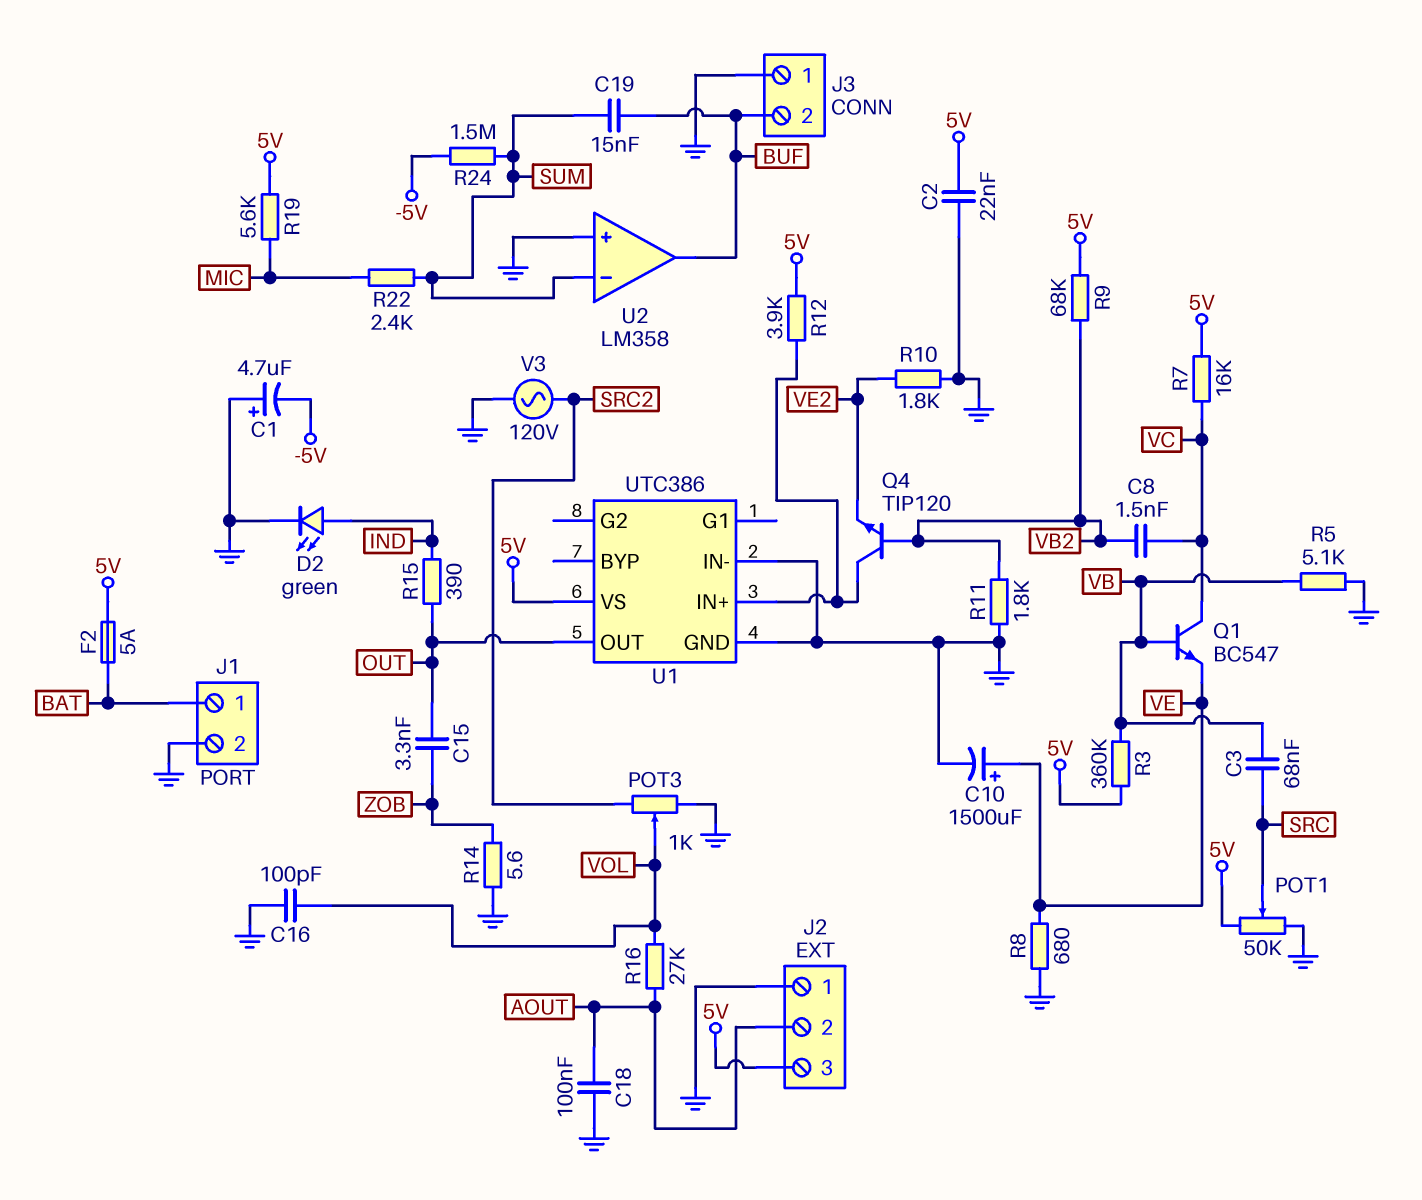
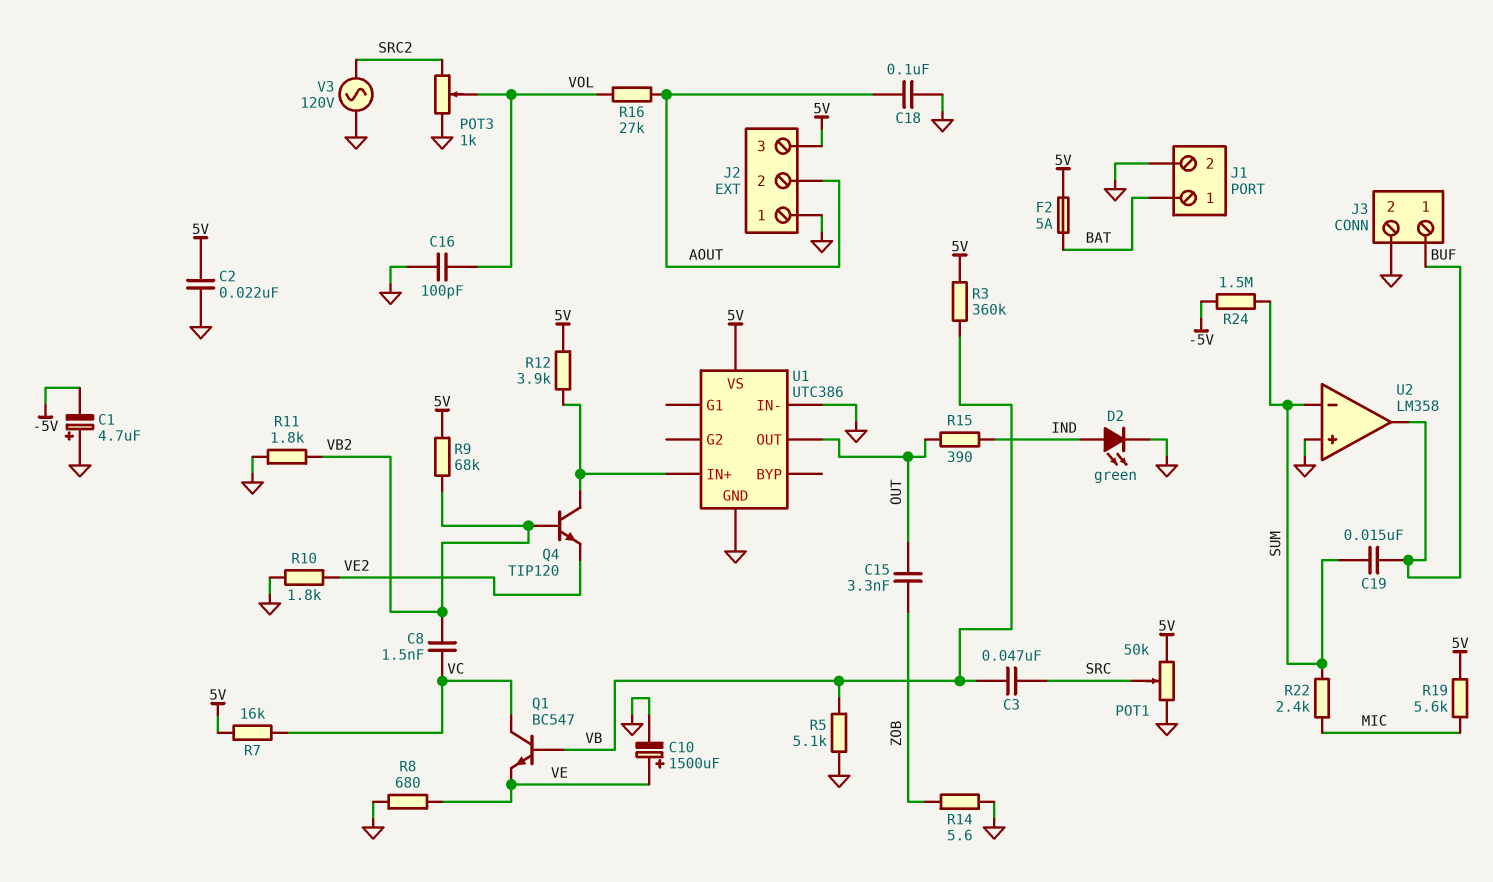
C3: 68nF (SRC, VB) -> 47nF (SRC, VB)
J3 pin 1: GND -> BUF
J3 pin 2: BUF -> GND

